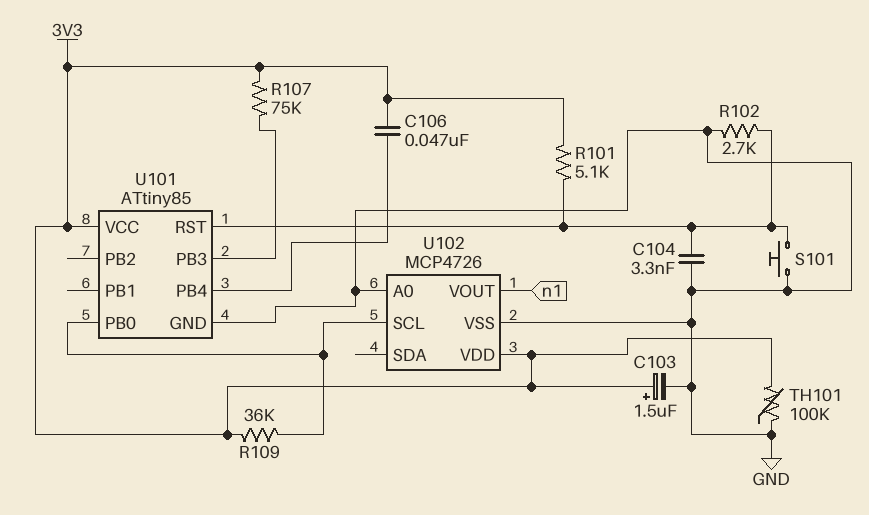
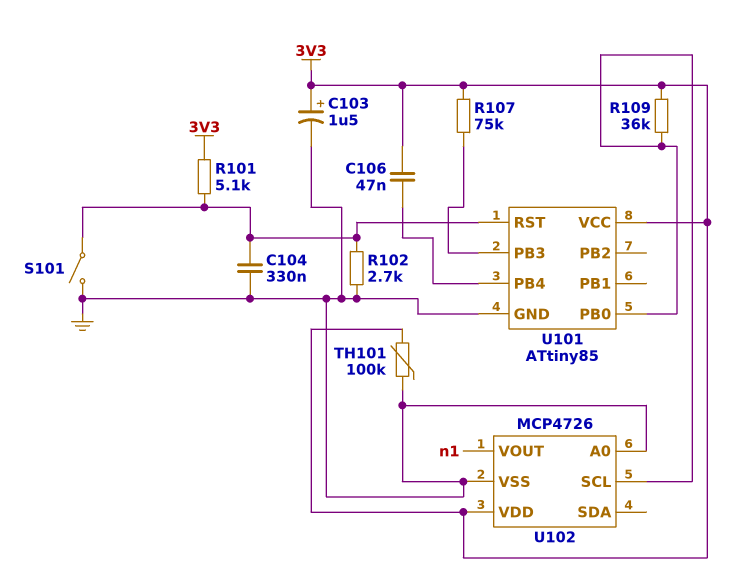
C104: 3.3nF (GND, U101/RST) -> 330nF (GND, U101/RST)
S101: button (GND, U101/RST) -> switch (GND, U101/RST)

